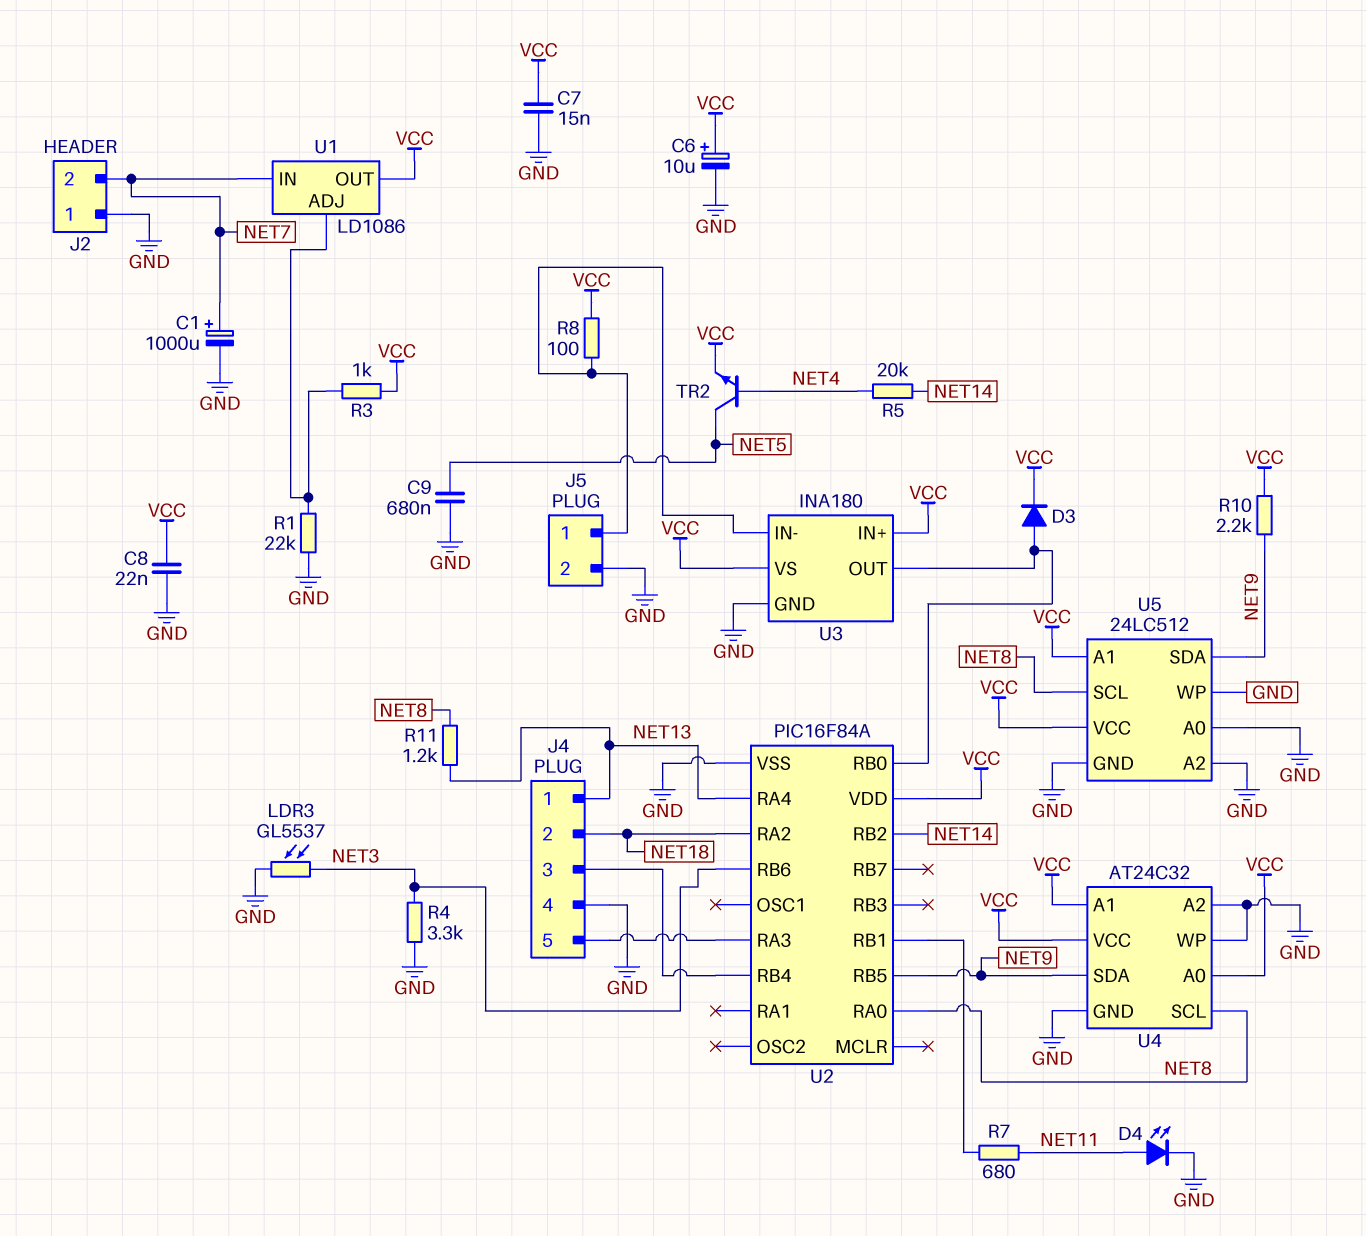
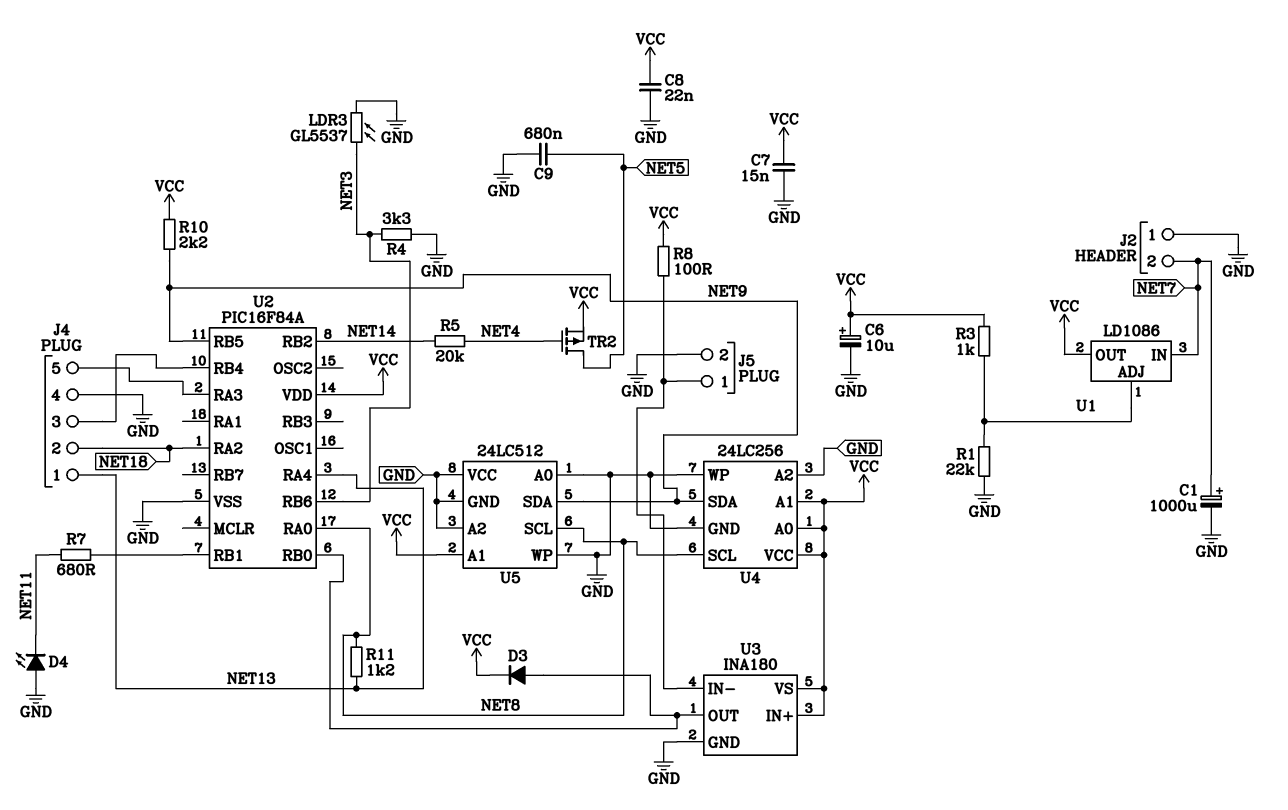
D4: LED (A NET11, K GND) -> LED (A GND, K NET11)
TR2: NPN (B NET4, C NET5, E VCC) -> PMOS (G NET4, D NET5, S VCC)
U4: AT24C32 -> 24LC256
U5 pin VCC: VCC -> GND

